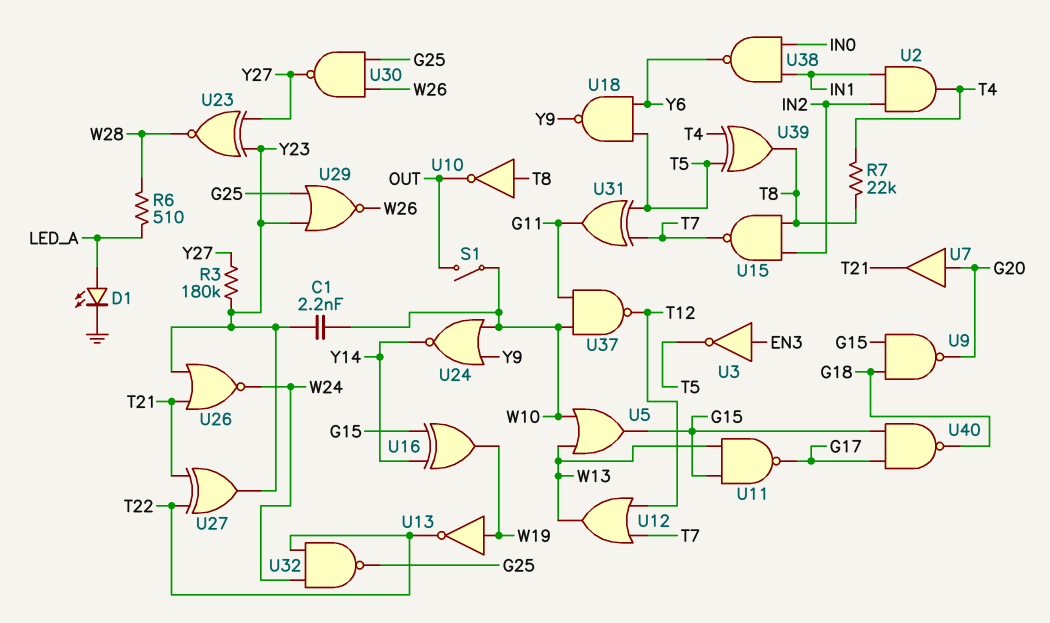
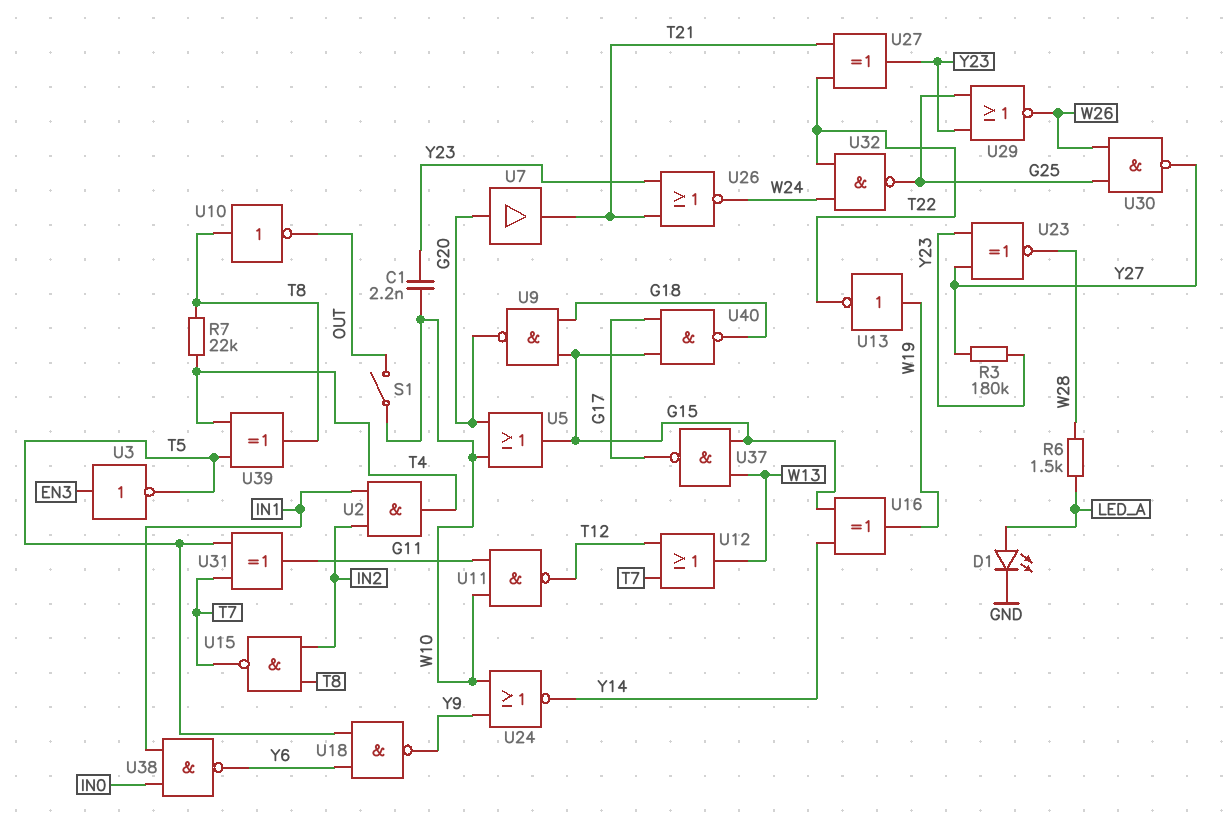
R6: 510 (LED_A, W28) -> 1.5k (LED_A, W28)
U5: OR (in W10, in W13, out G15) -> OR (in G20, in W10, out G15)
U11: NAND (in G15, in W13, out G17) -> NAND (in G11, in W10, out T12)
U37: NAND (in G11, in W10, out T12) -> NAND (in G15, in W13, out G17)

